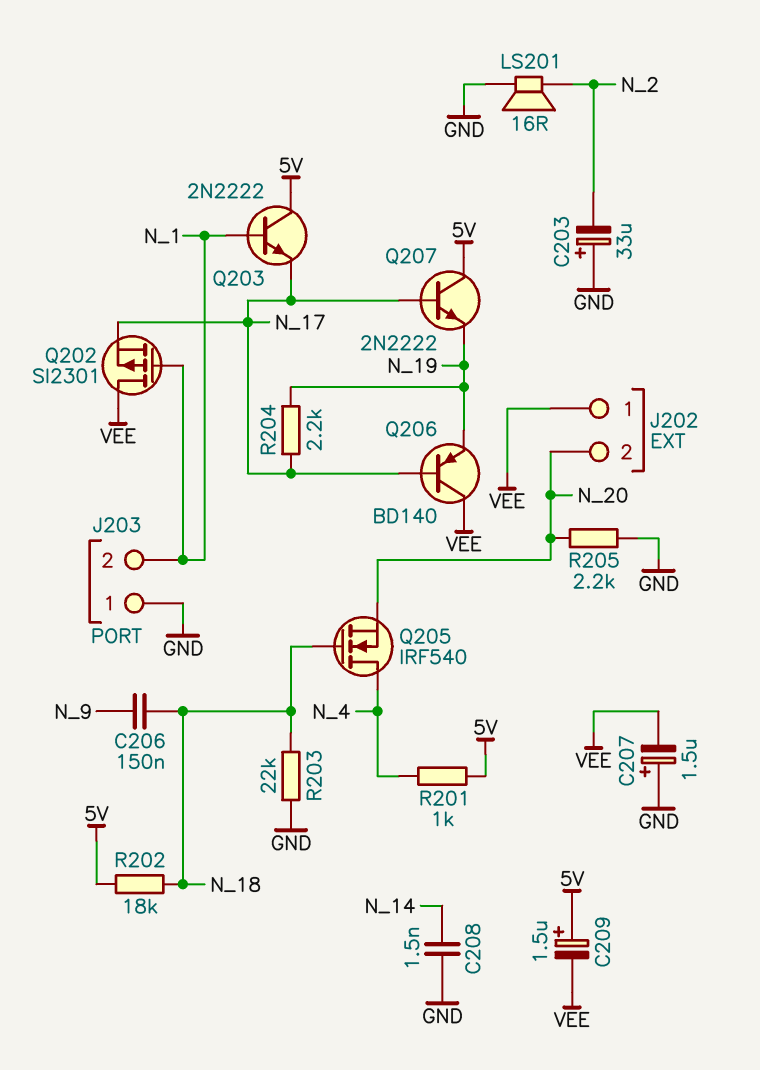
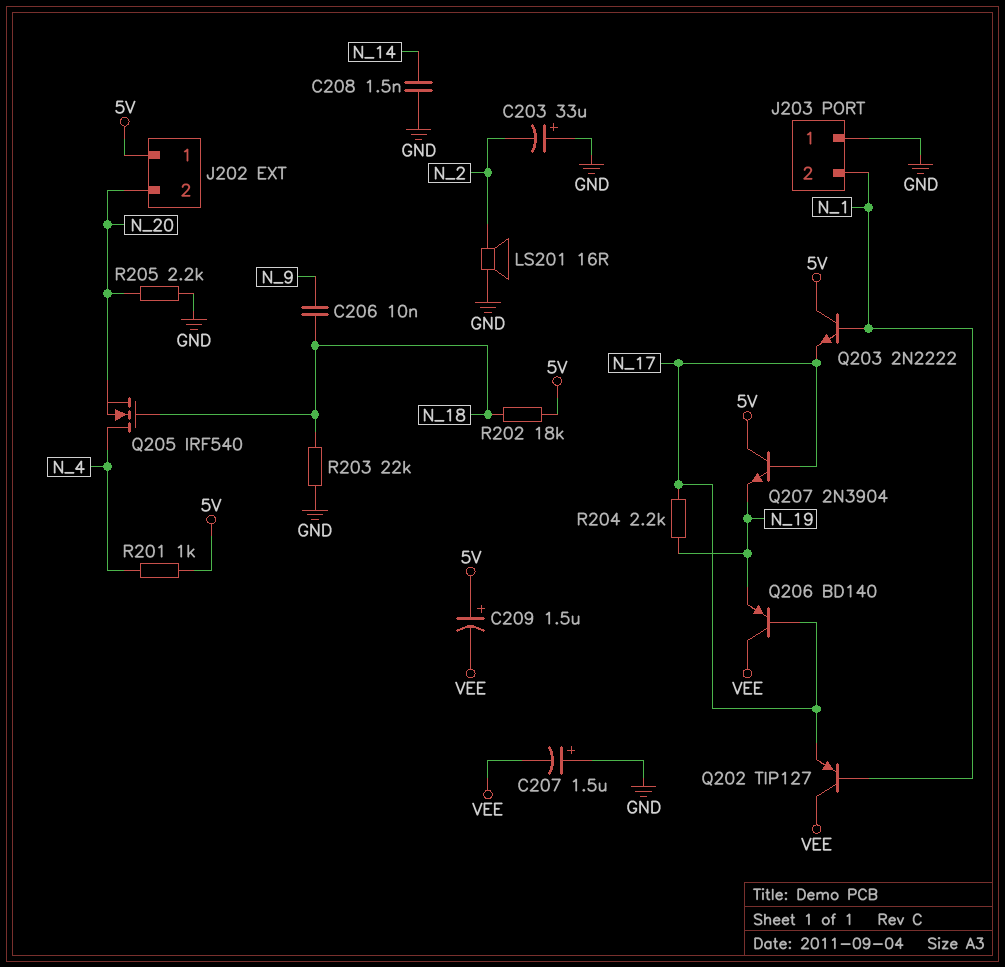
C206: 150nF (N_9, N_18) -> 10nF (N_9, N_18)
J202 pin 1: VEE -> 5V
Q202: PMOS SI2301 (G N_1, D VEE, S N_17) -> PNP TIP127 (B N_1, C VEE, E N_17)
Q207: NPN 2N2222 (B N_17, C 5V, E N_19) -> NPN 2N3904 (B N_17, C 5V, E N_19)

